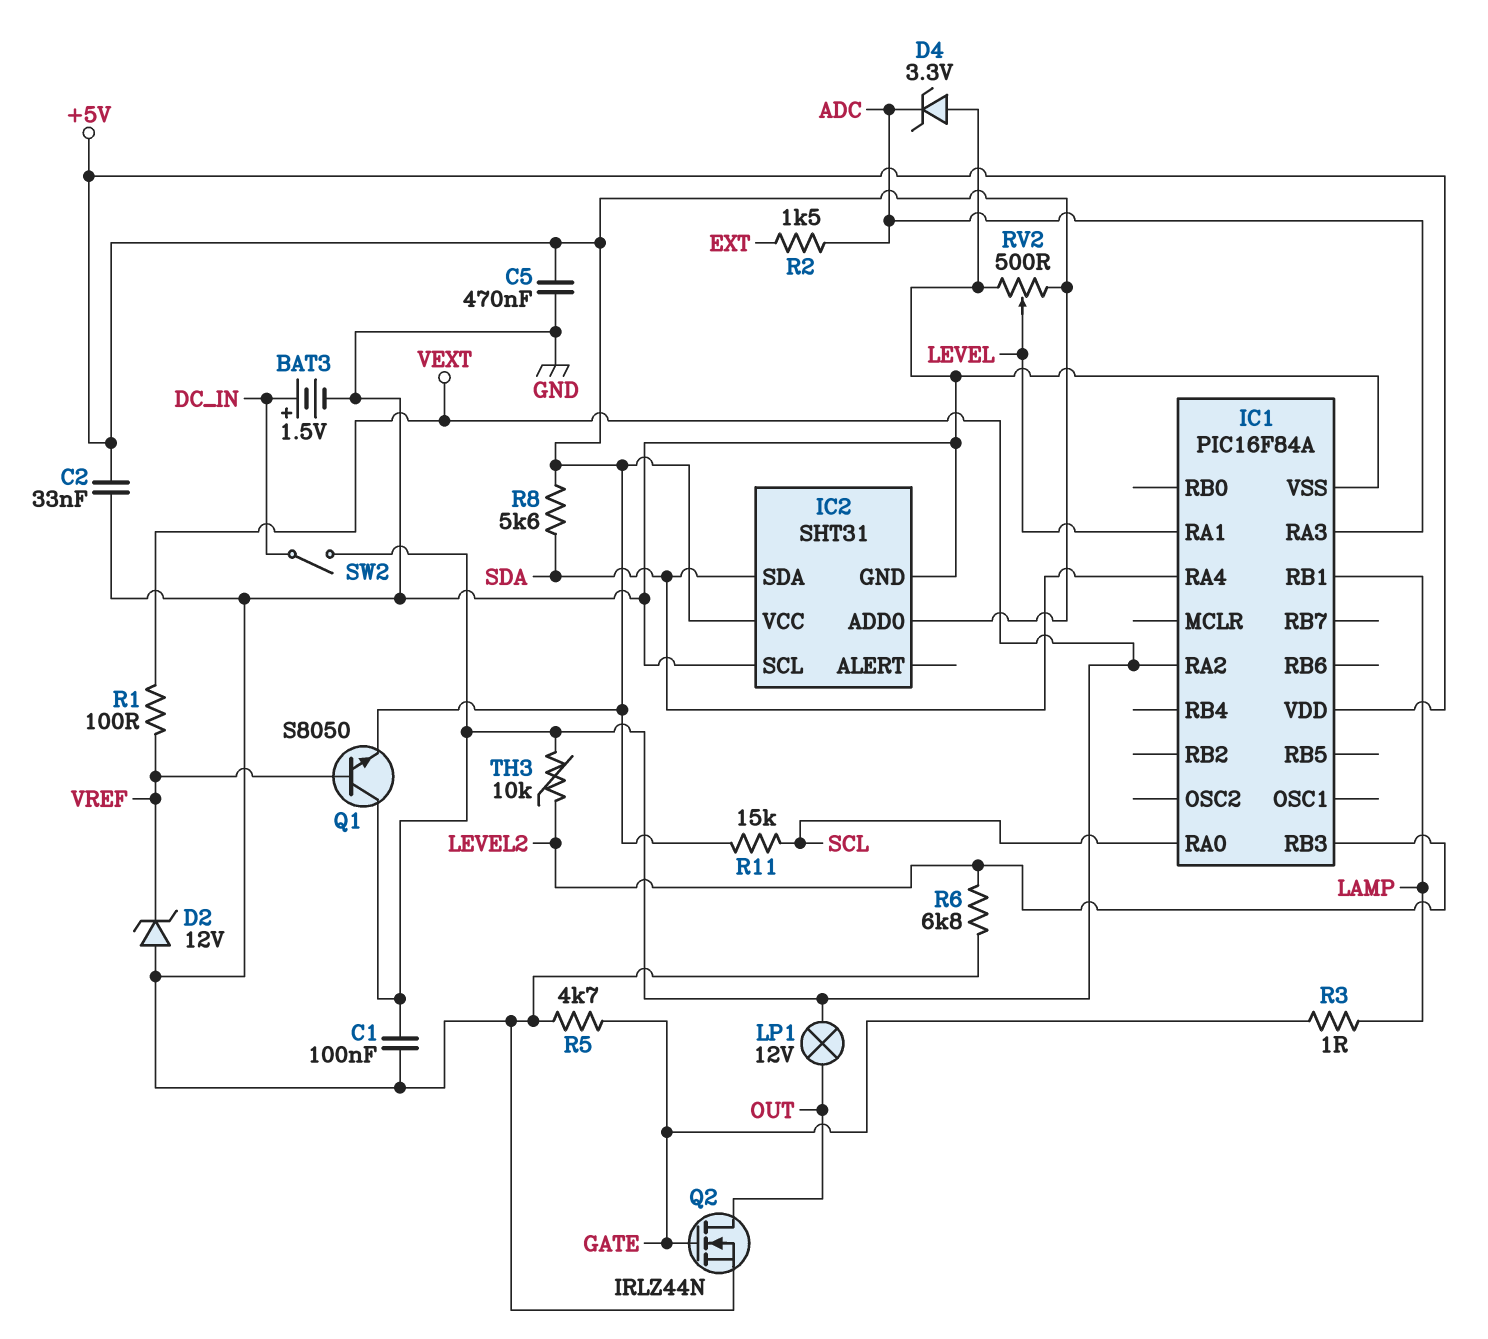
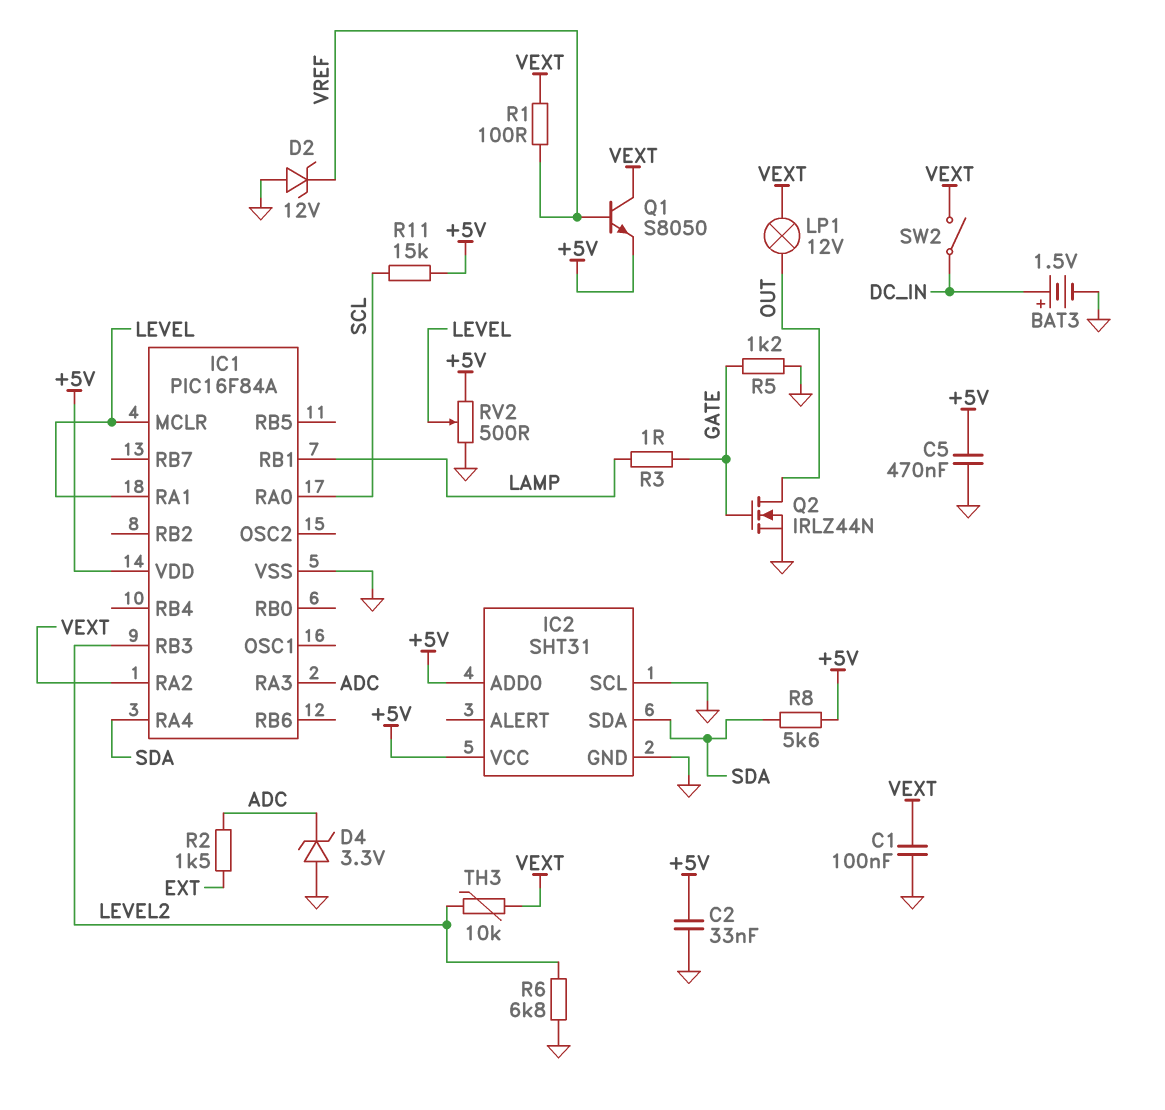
IC1 pin MCLR: none -> LEVEL
R5: 4.7k (GATE, GND) -> 1.2k (GATE, GND)

